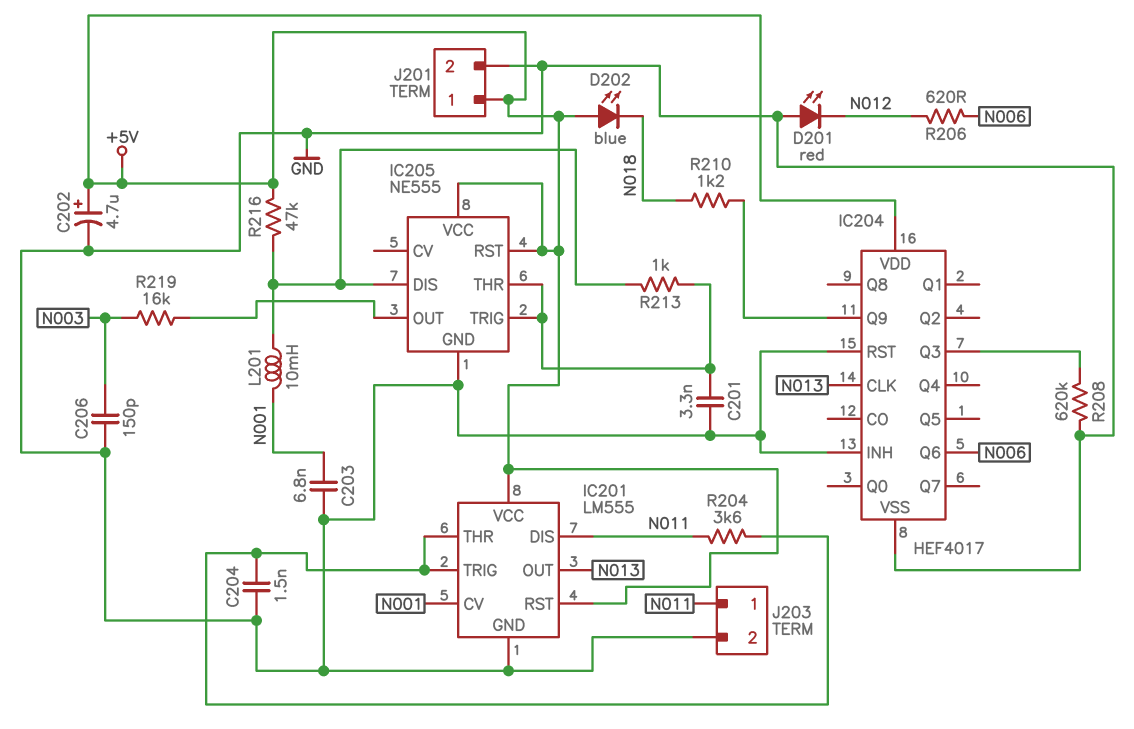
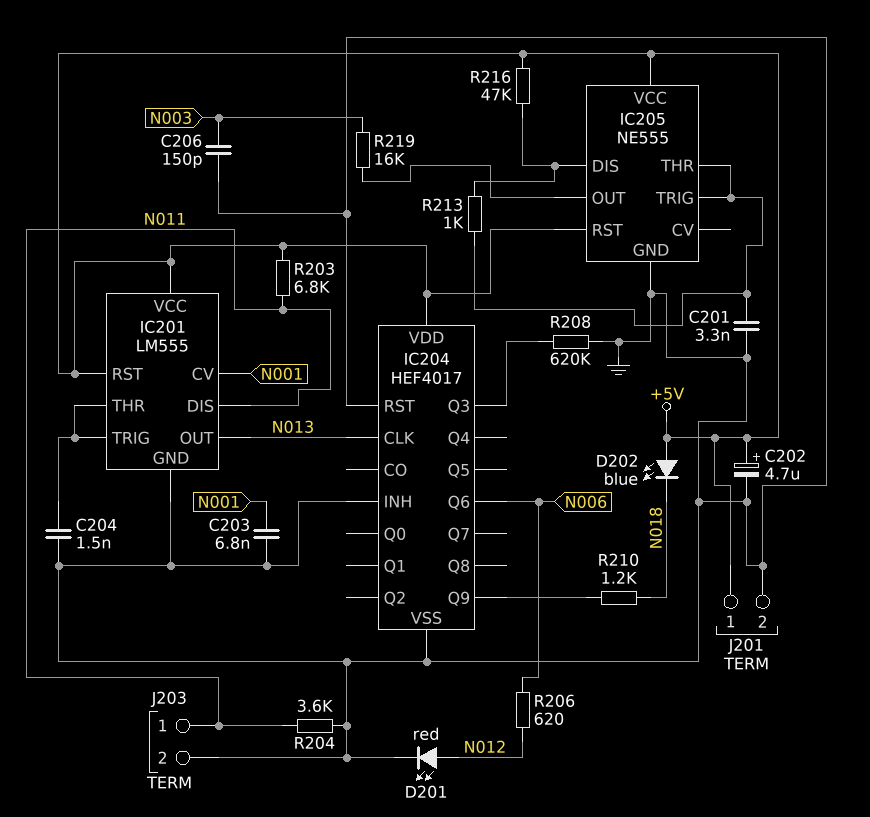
D201: LED red (A GND, K N012) -> LED red (A N012, K GND)
L201: 10mH (IC205/DIS, N001) -> none
R203: none -> 6.8k (+5V, N011)
R204: 3.6k (IC201/THR, N011) -> 3.6k (GND, N011)

